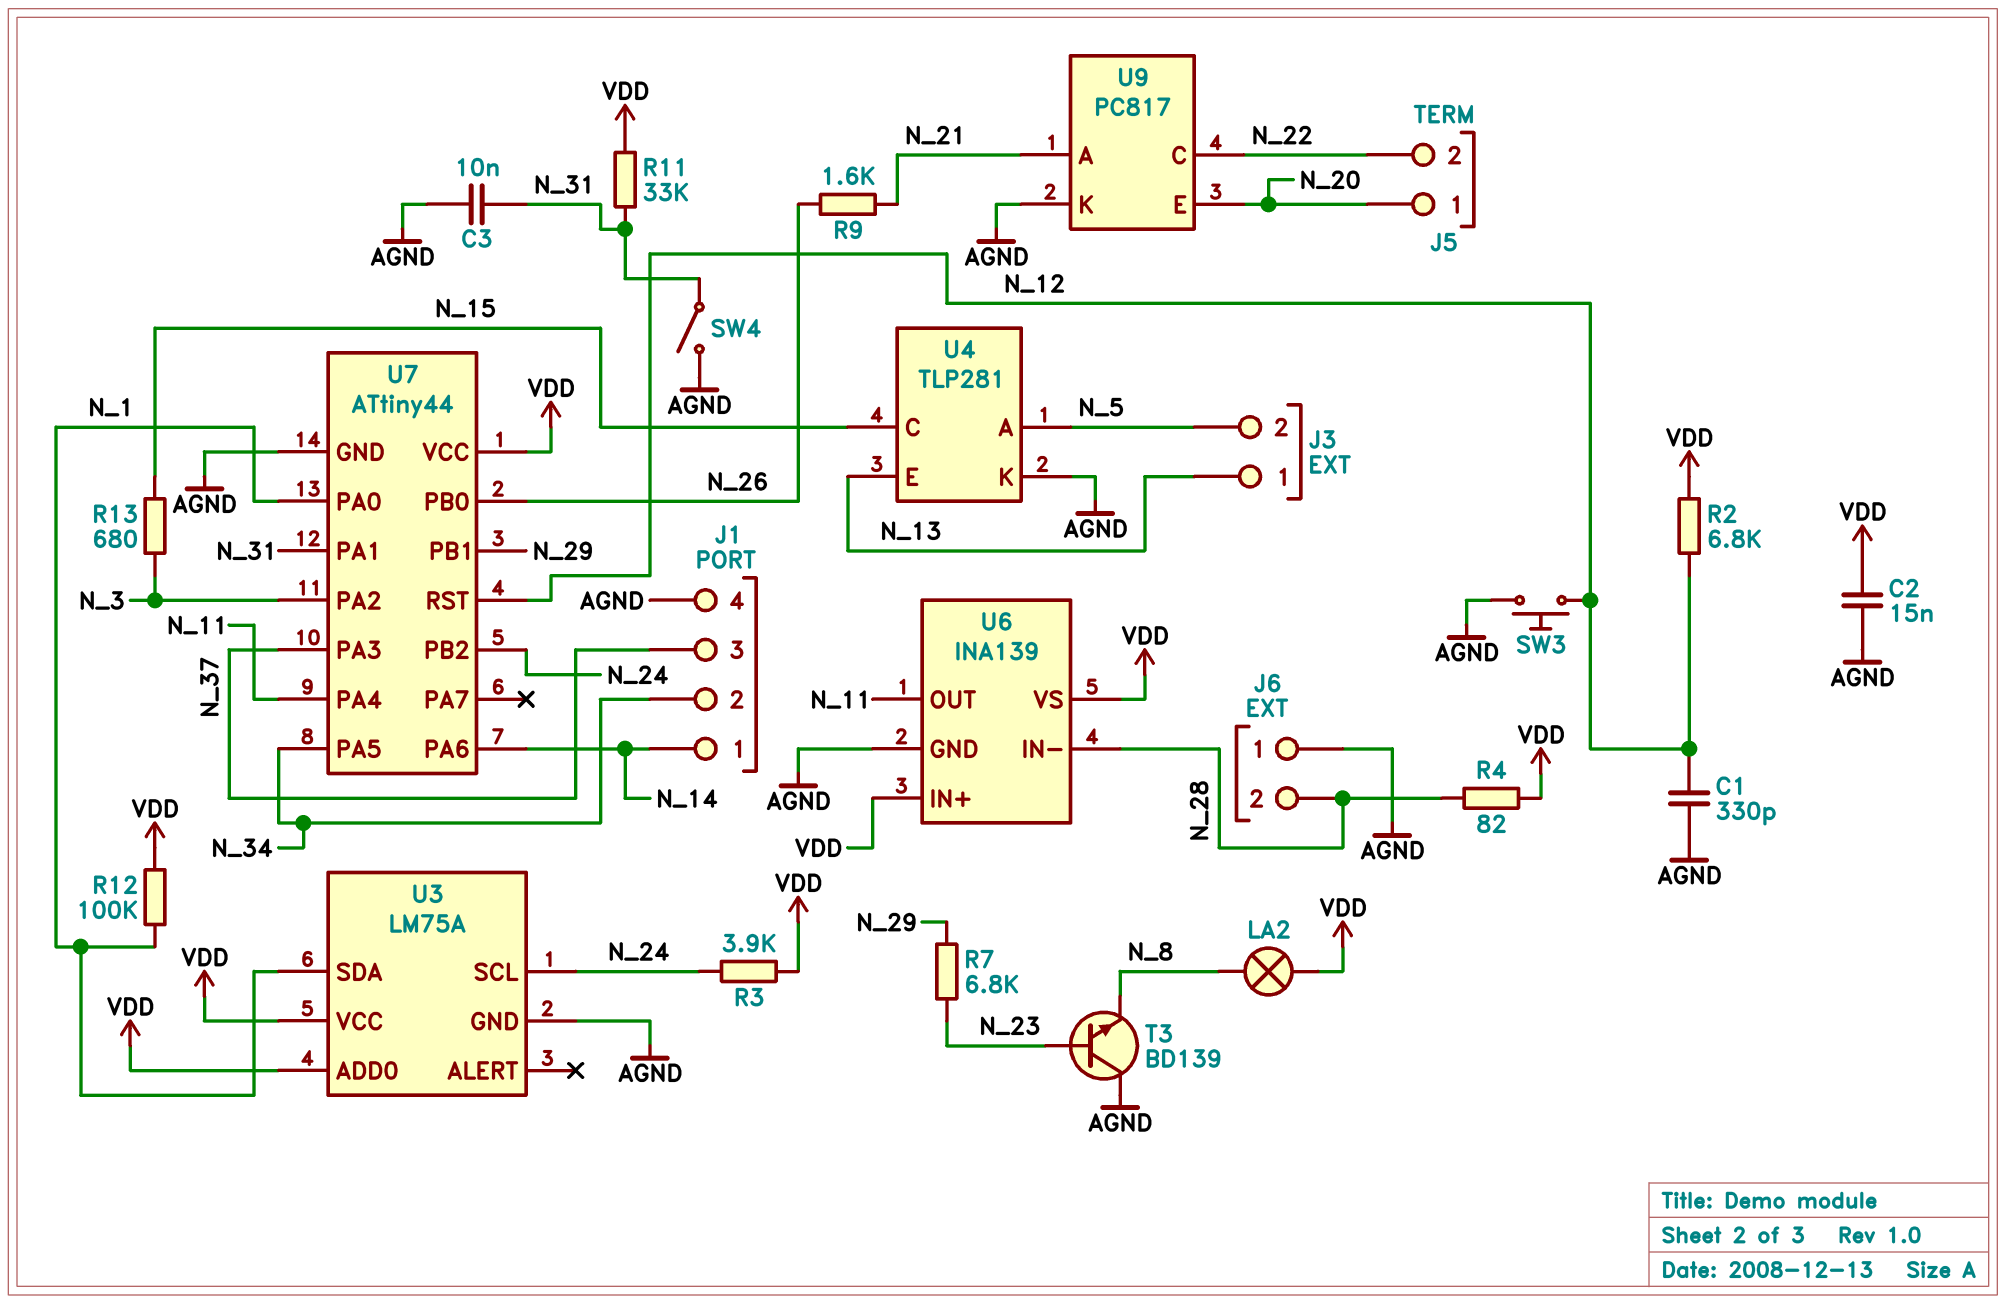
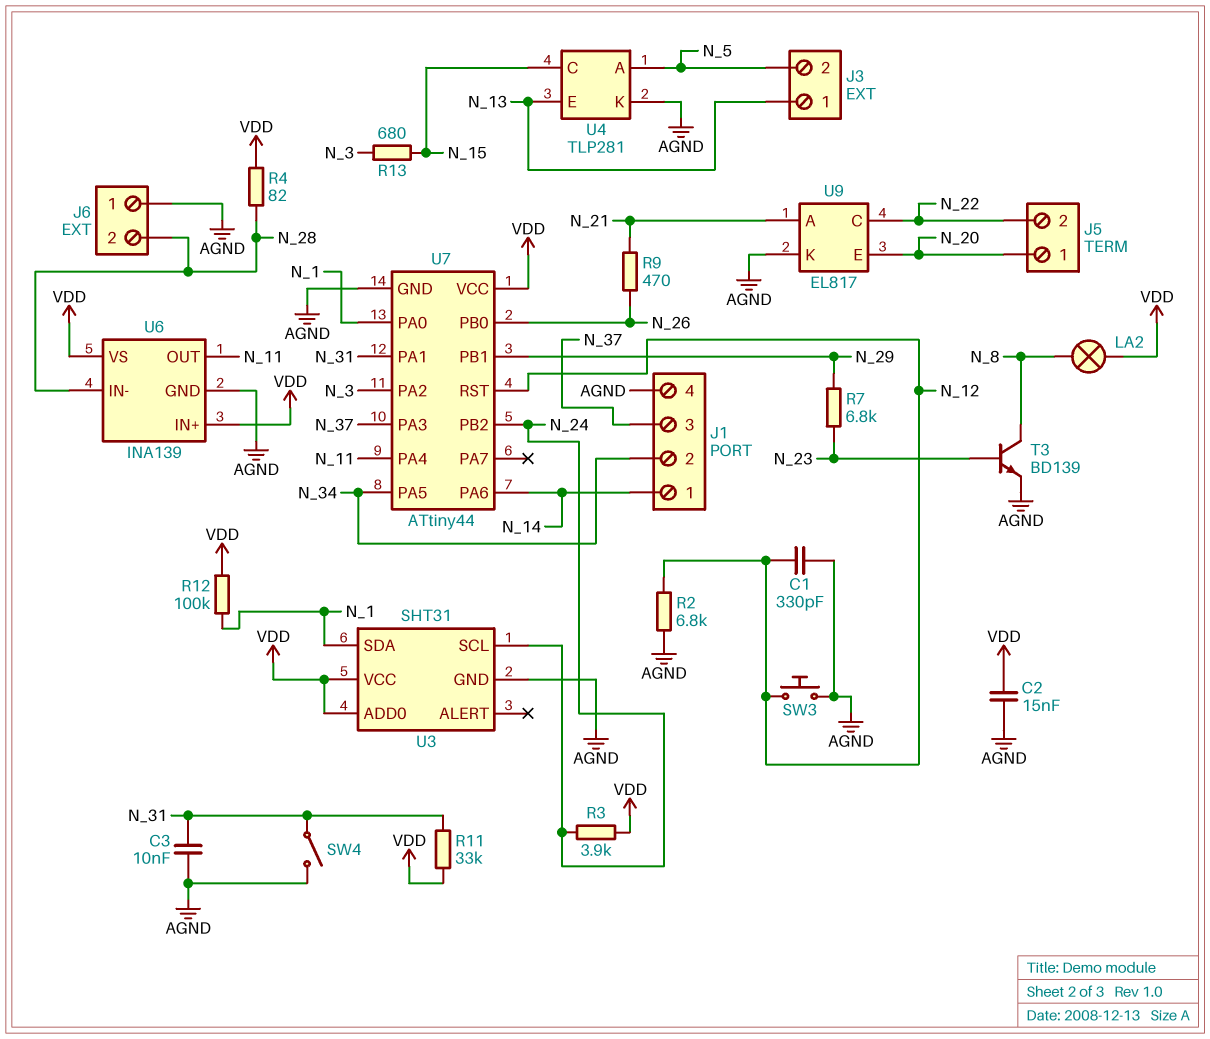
R2: 6.8k (N_12, VDD) -> 6.8k (AGND, N_12)
R9: 1.6k (N_21, N_26) -> 470 (N_21, N_26)
T3: NPN BD139 (B N_23, C AGND, E N_8) -> NPN BD139 (B N_23, C N_8, E AGND)
U3: LM75A -> SHT31
U9: PC817 -> EL817

